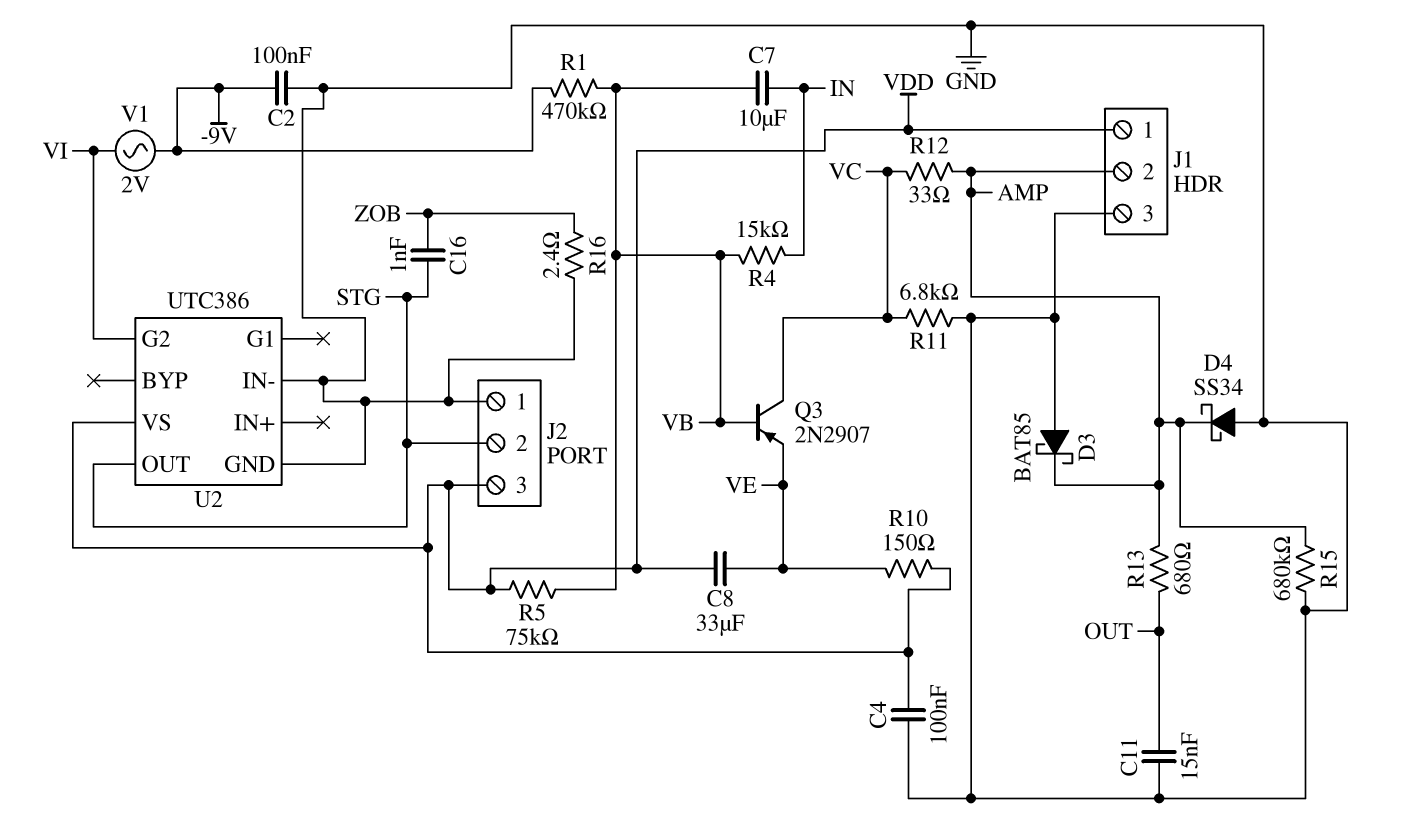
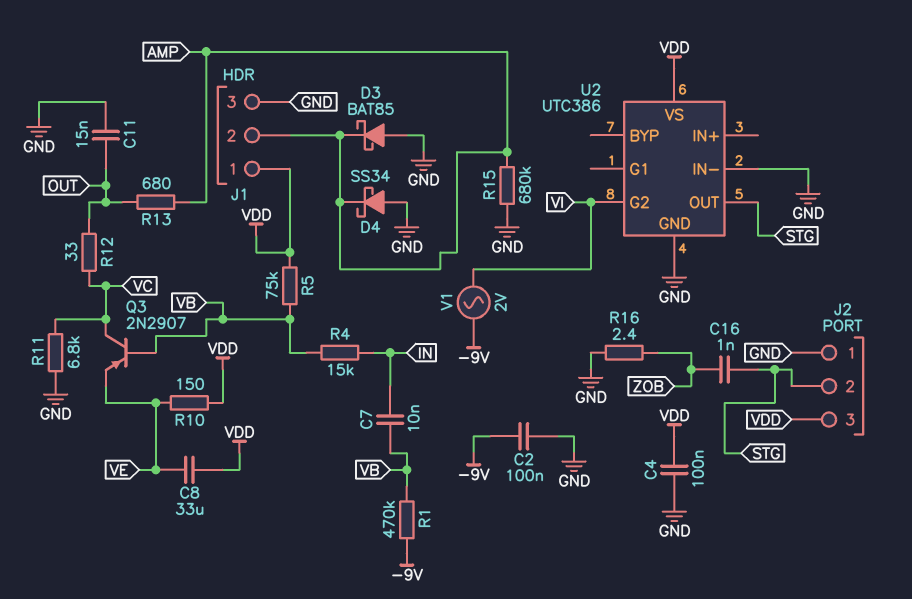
C7: 10uF (IN, VB) -> 10nF (IN, VB)
R12: 33 (AMP, VC) -> 33 (OUT, VC)

